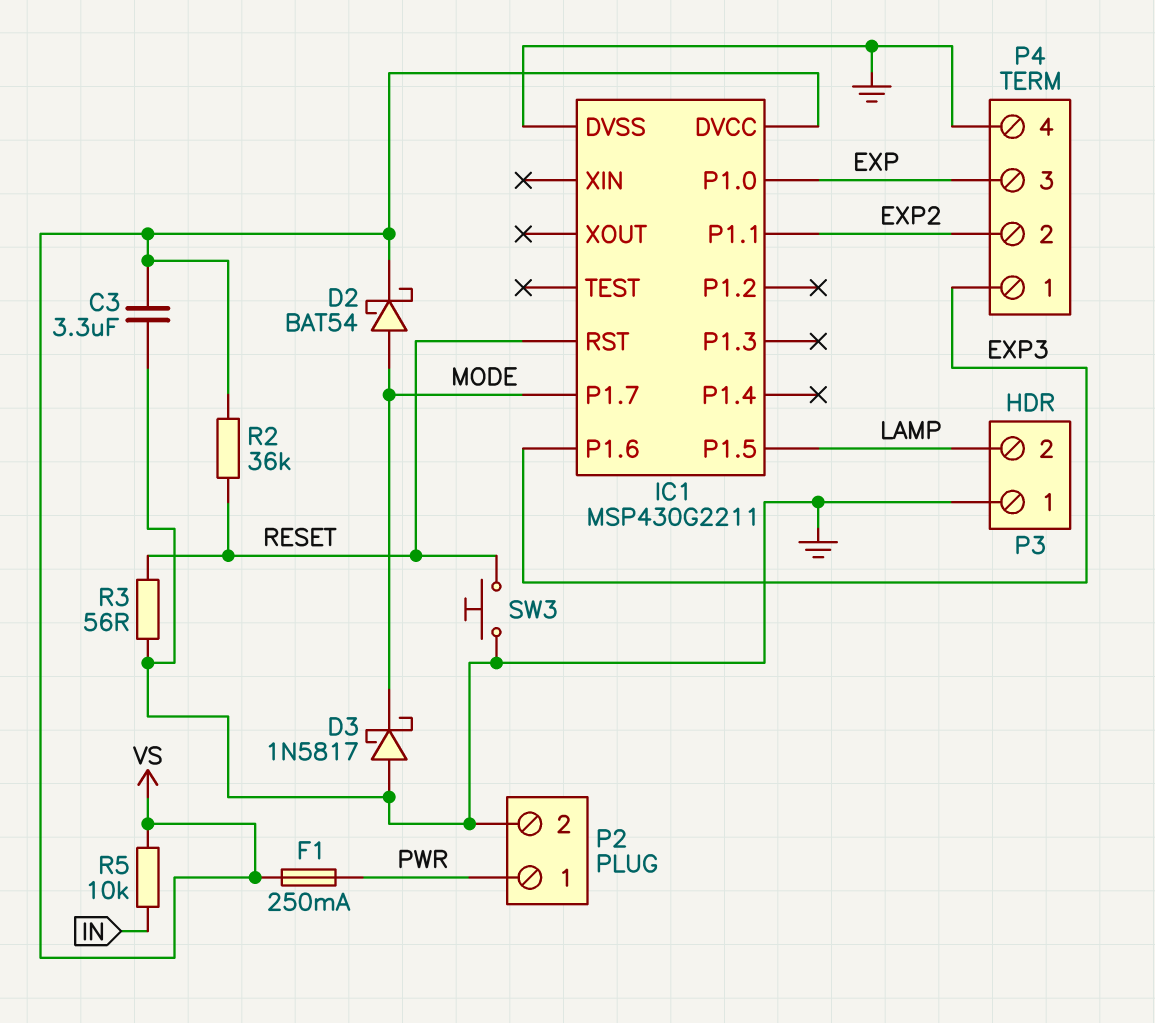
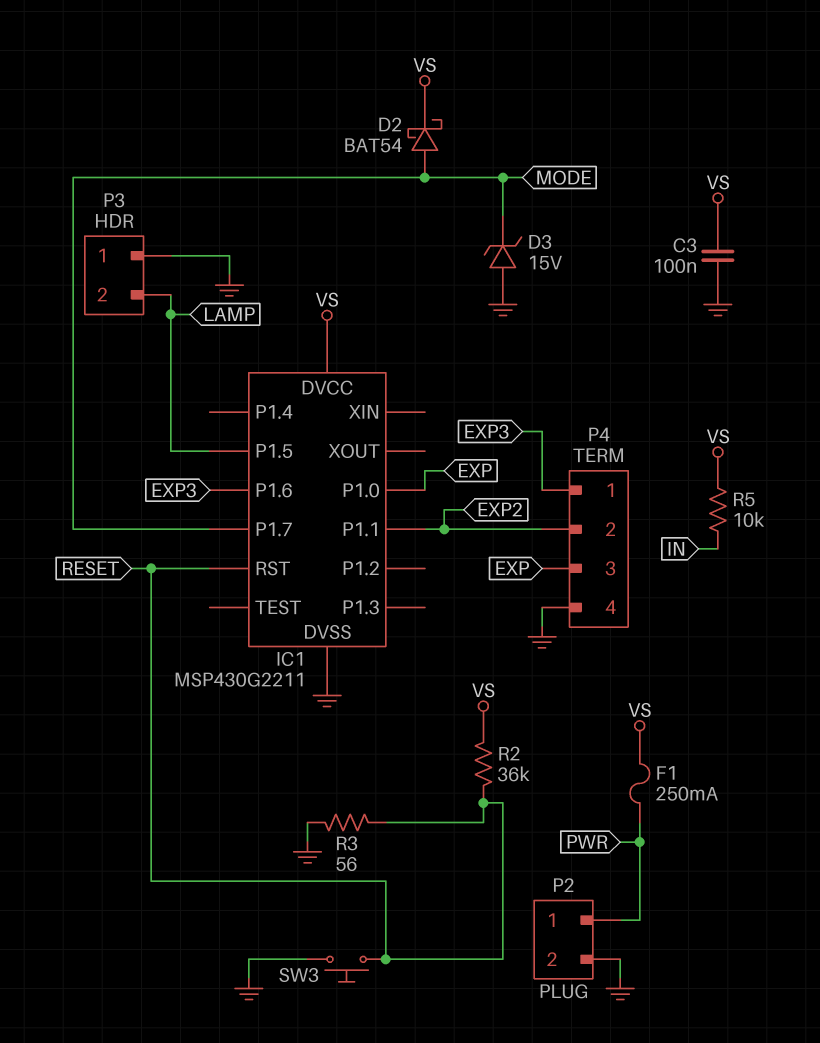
C3: 3.3uF (GND, VS) -> 100nF (GND, VS)
D3: schottky 1N5817 (A GND, K MODE) -> zener 15V (A GND, K MODE)

